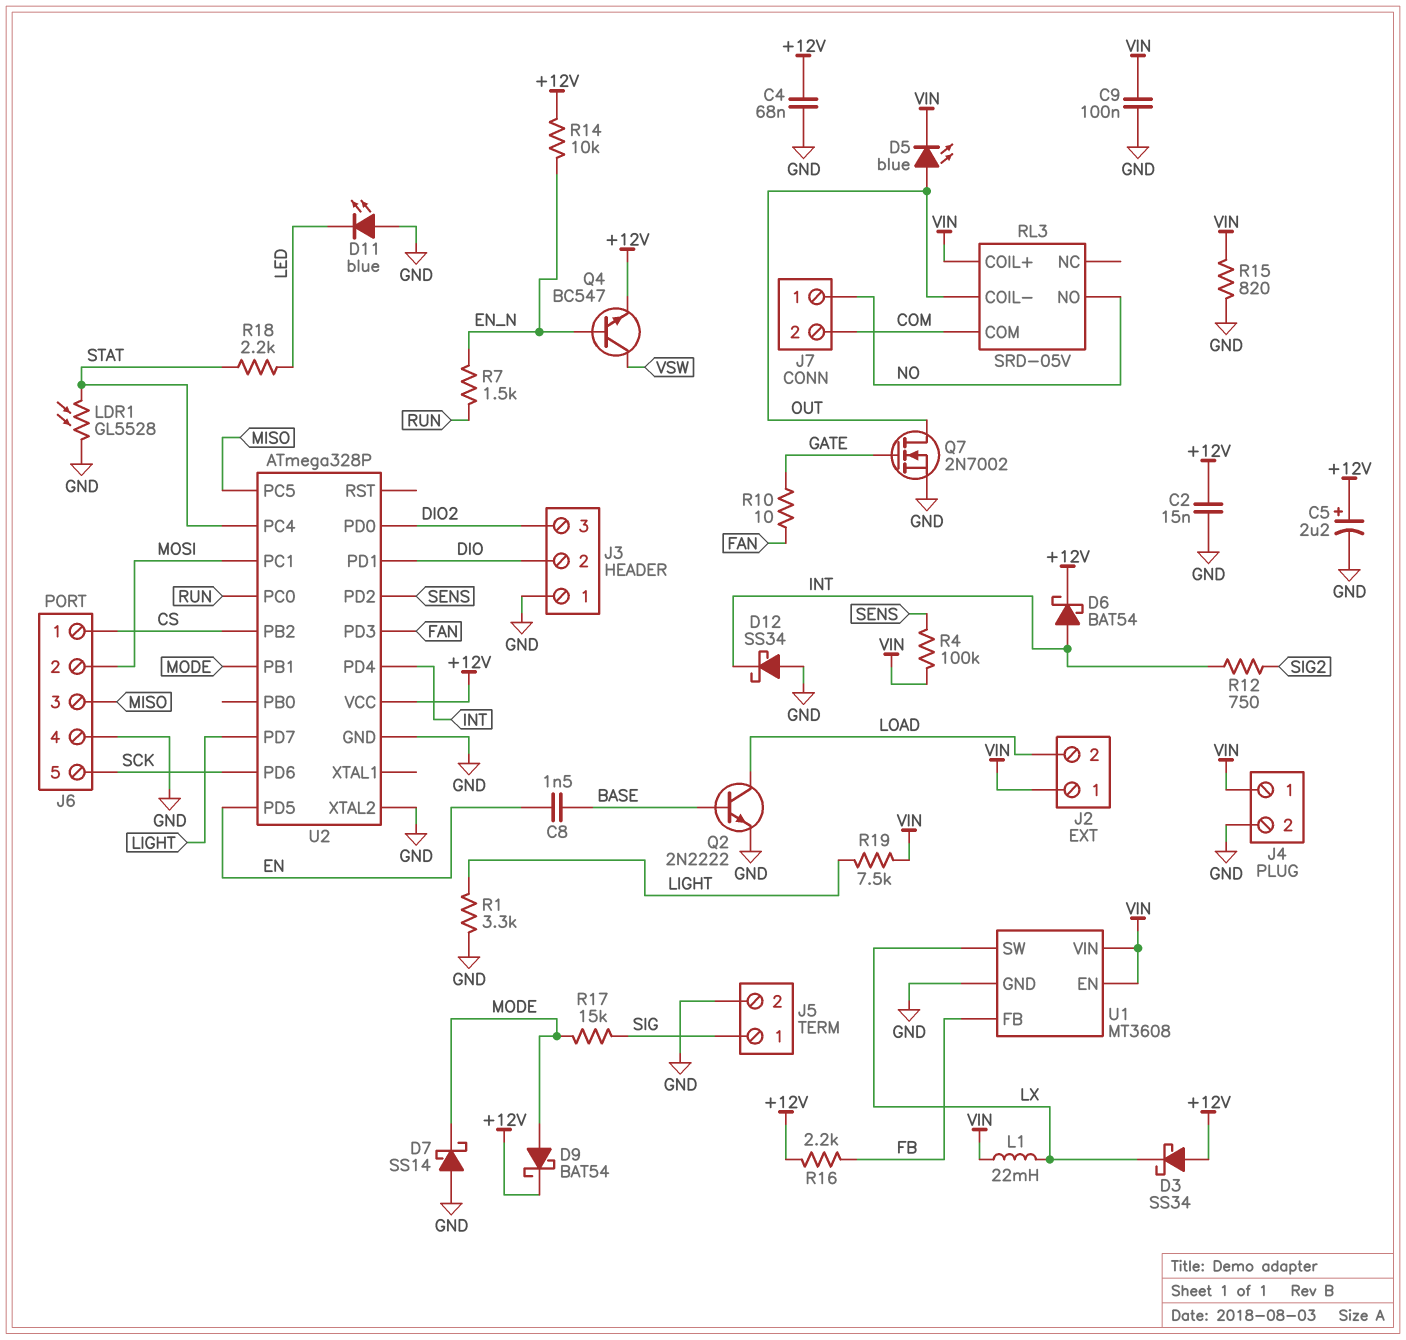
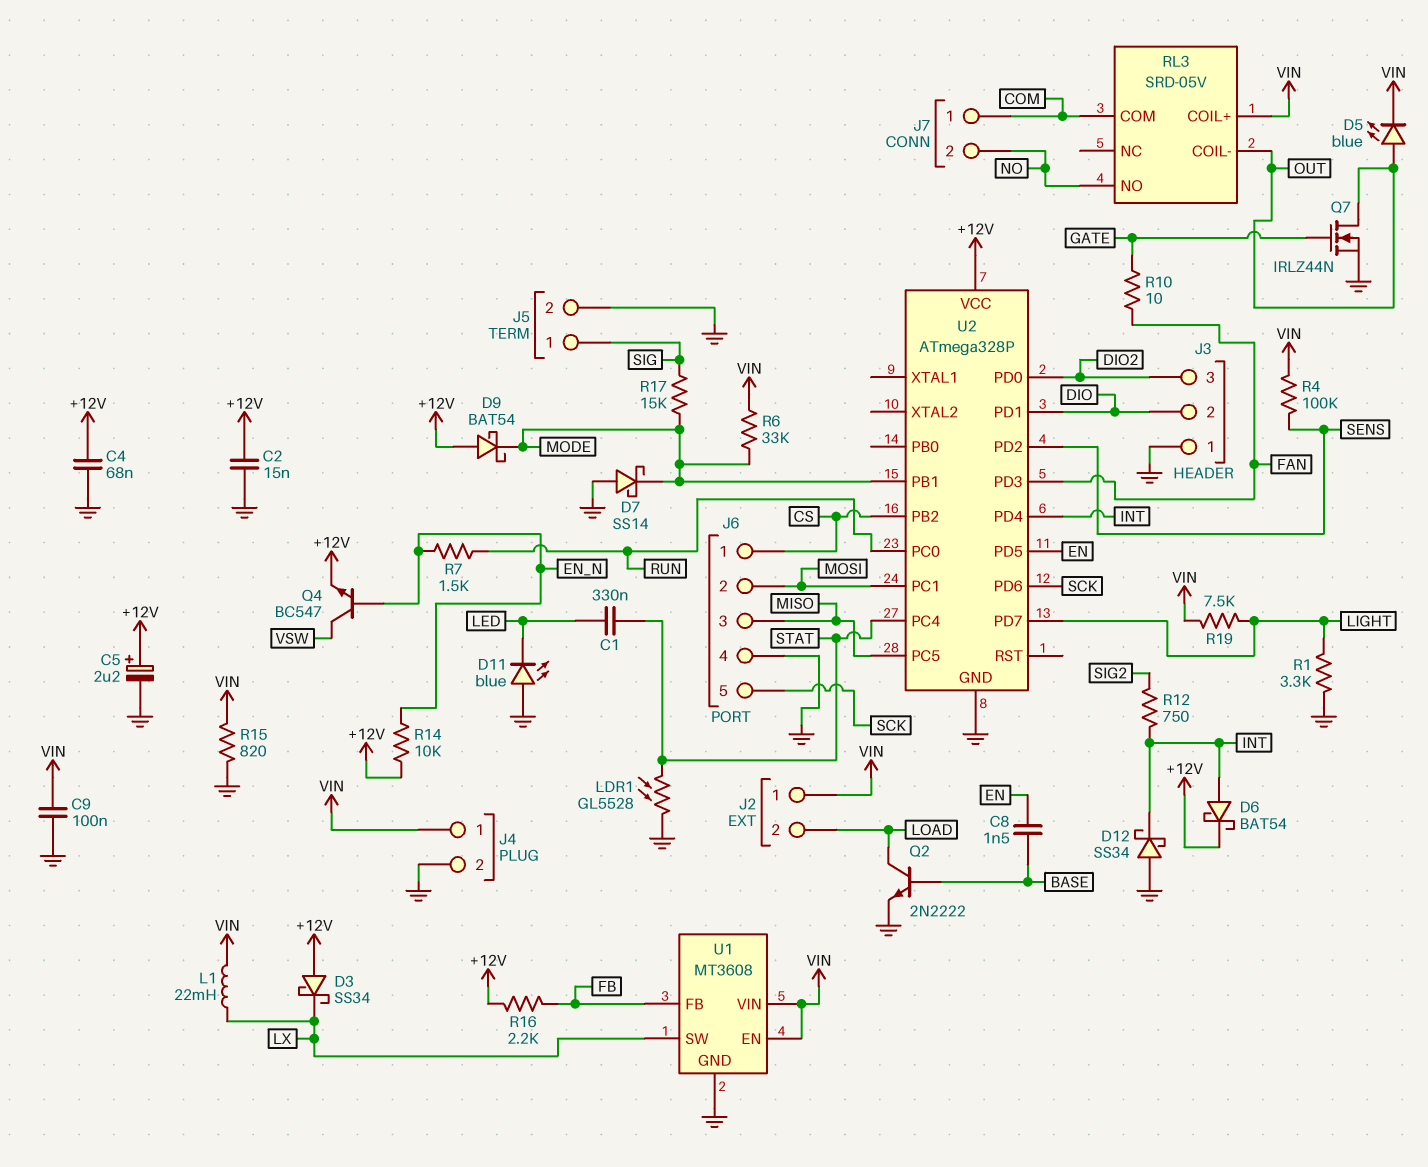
C1: none -> 330nF (LED, STAT)
D9: schottky BAT54 (A MODE, K +12V) -> schottky BAT54 (A +12V, K MODE)
J7 pin 1: NO -> COM
J7 pin 2: COM -> NO
Q7: NMOS 2N7002 (G GATE, D OUT, S GND) -> NMOS IRLZ44N (G GATE, D OUT, S GND)
R6: none -> 33k (MODE, VIN)
R18: 2.2k (LED, STAT) -> none
U2 pin XTAL2: GND -> none

